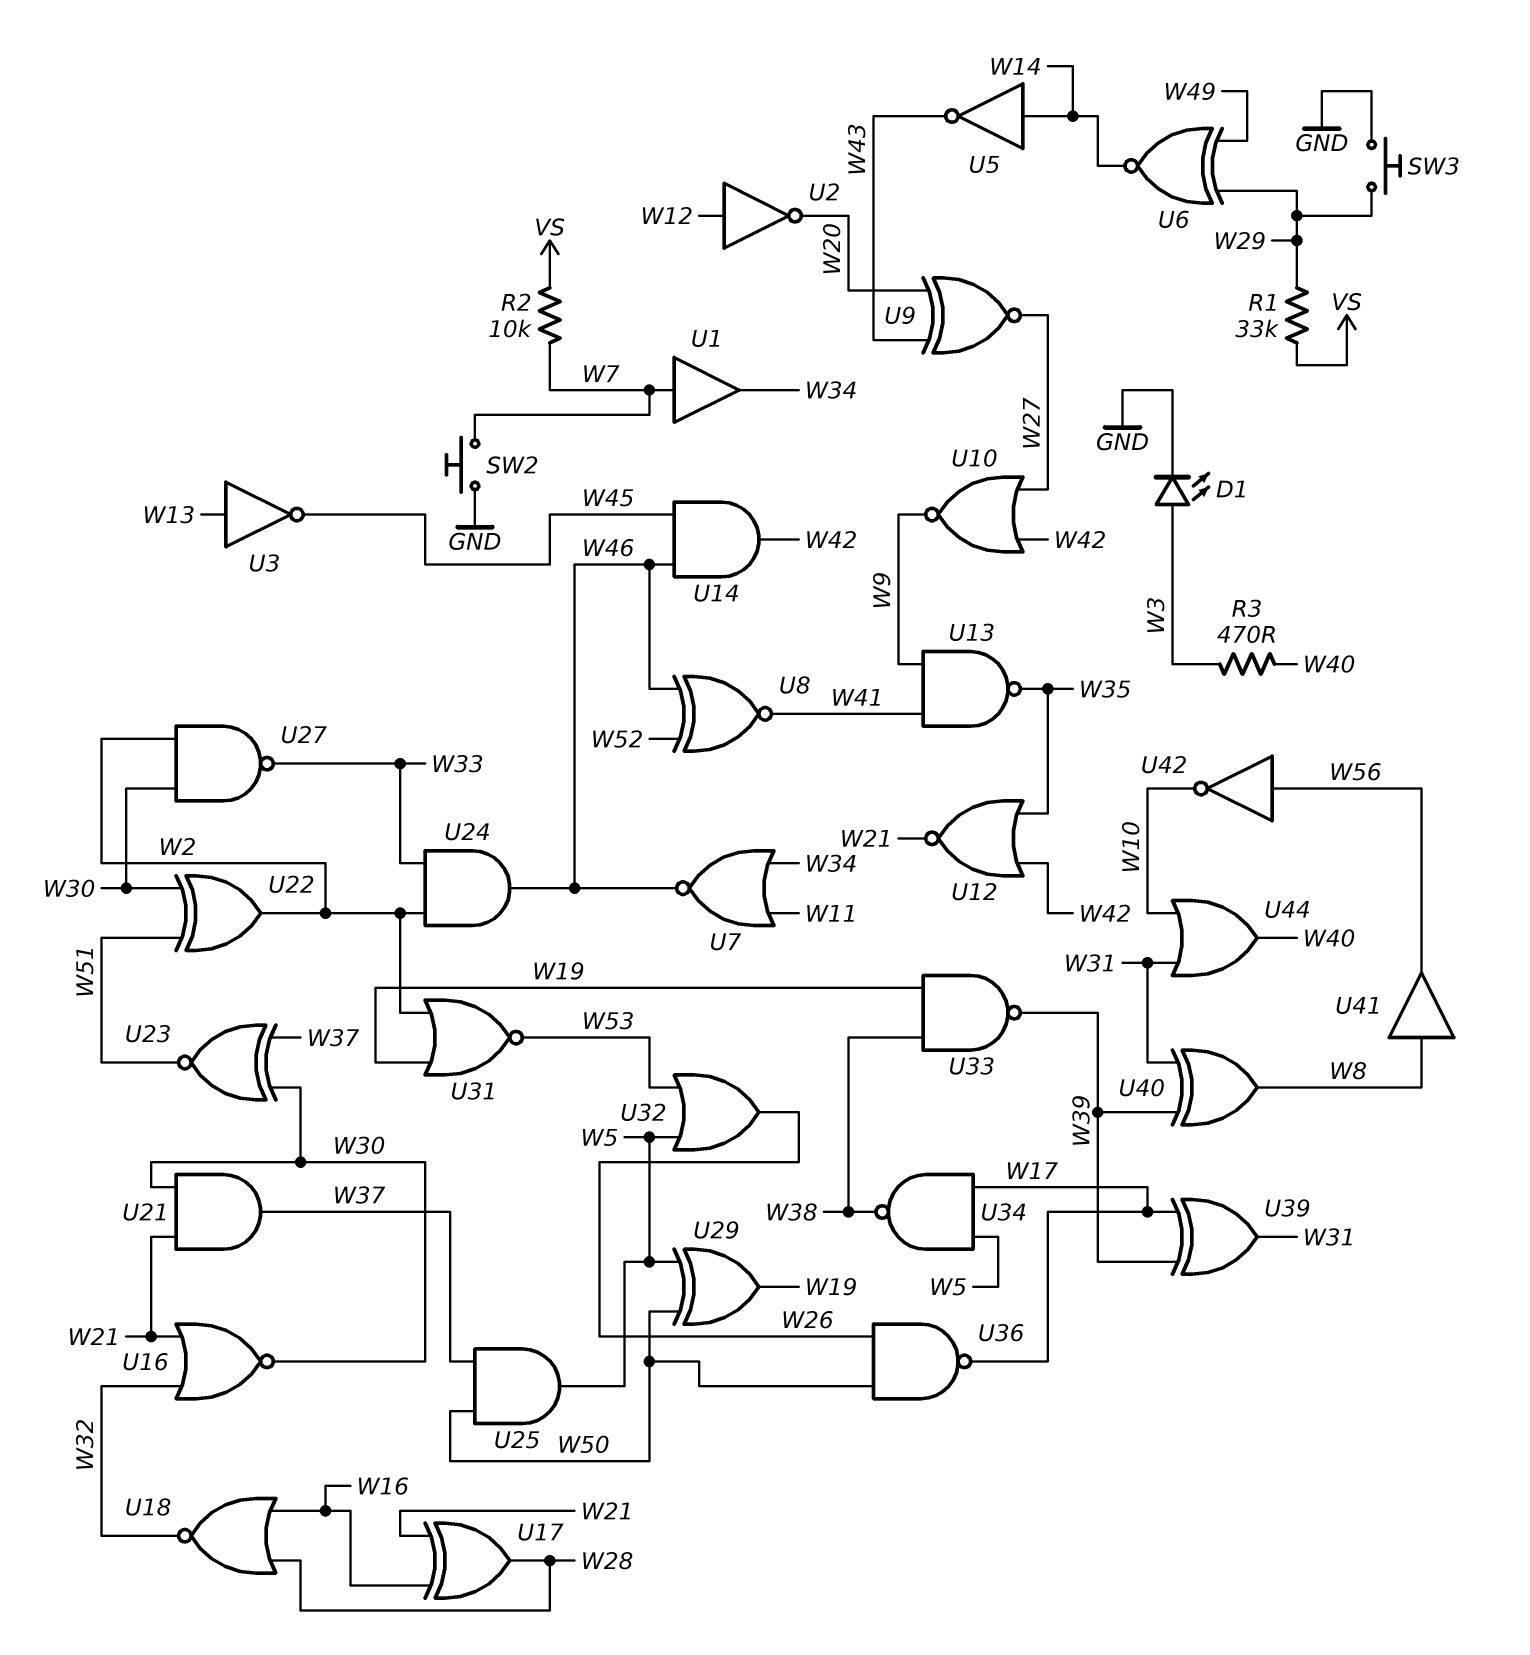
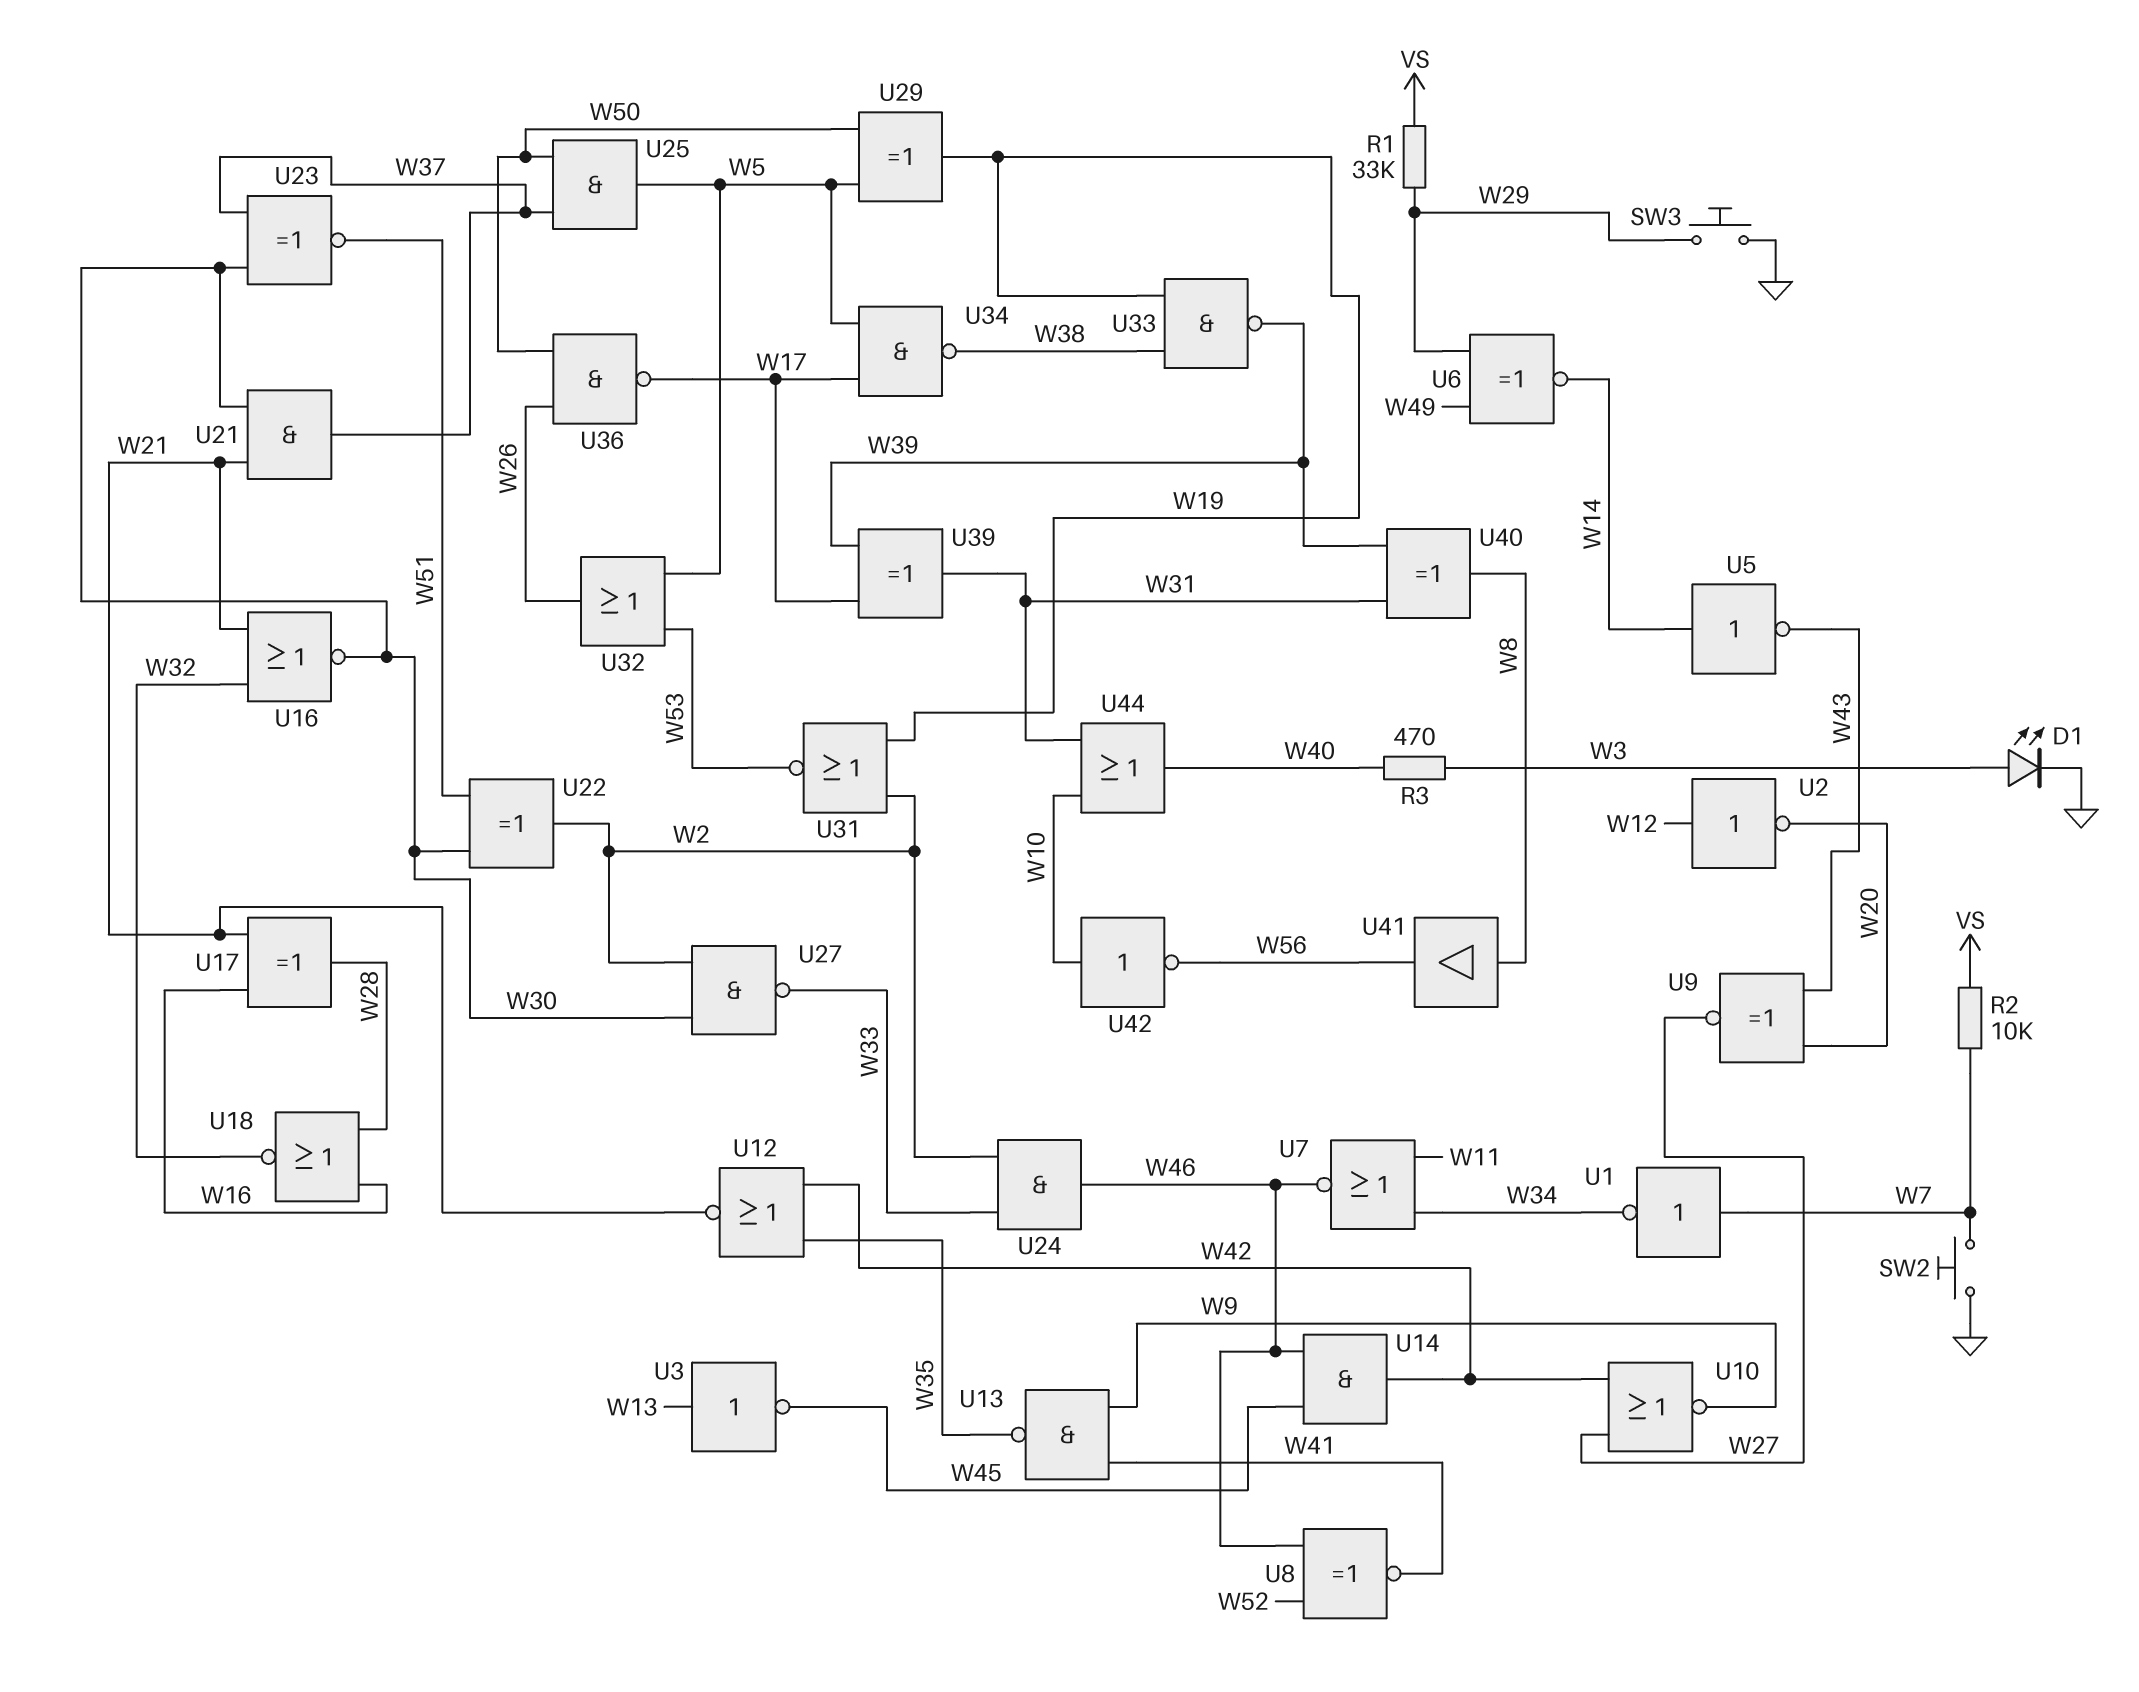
U1: buffer (in W7, out W34) -> NOT (in W7, out W34)
U42: NOT (in W56, out W10) -> NOT (in W10, out W56)

